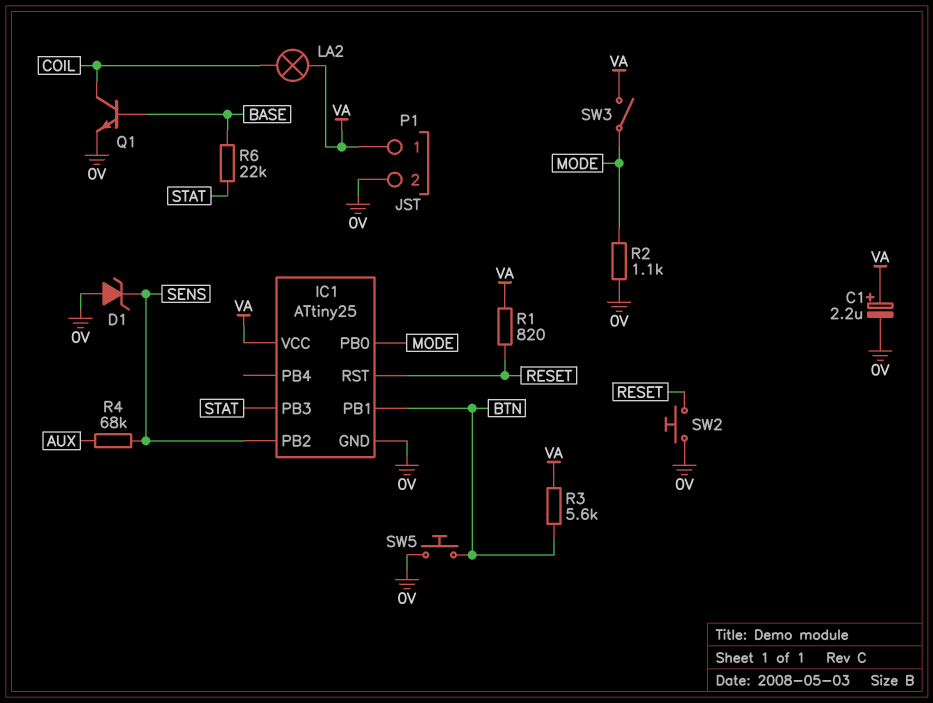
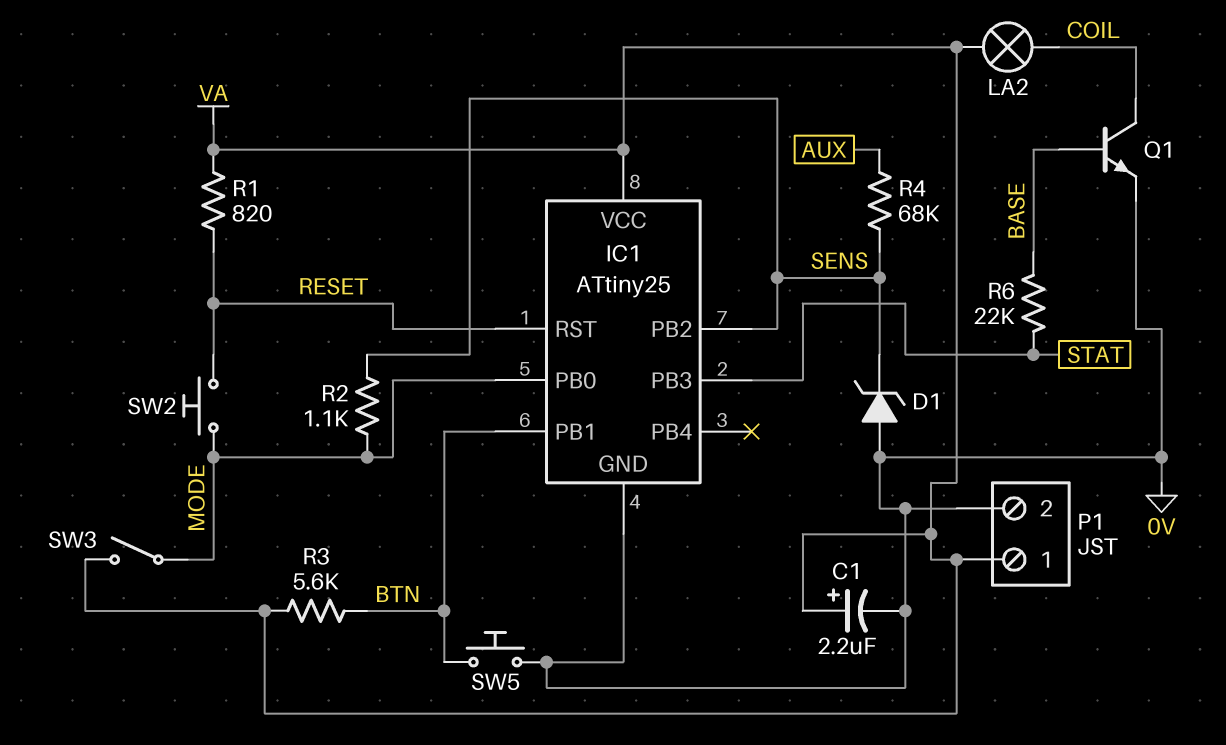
R2: 1.1k (0V, MODE) -> 1.1k (MODE, SENS)
SW2: button (0V, RESET) -> button (MODE, RESET)

